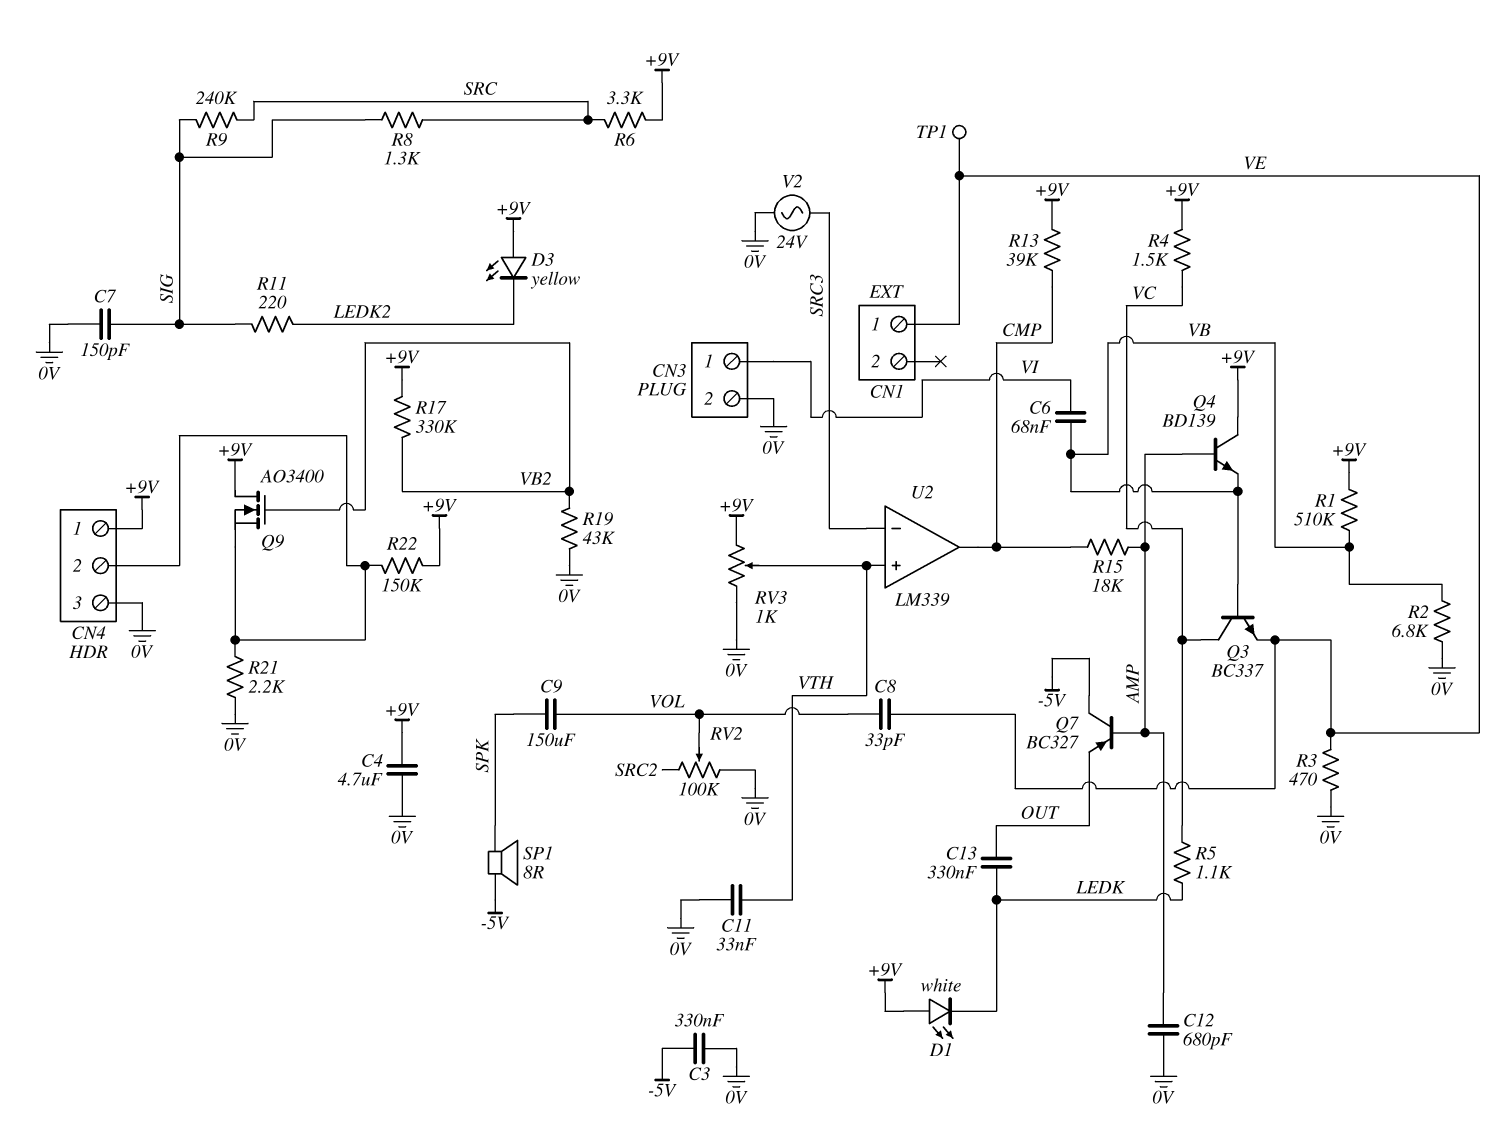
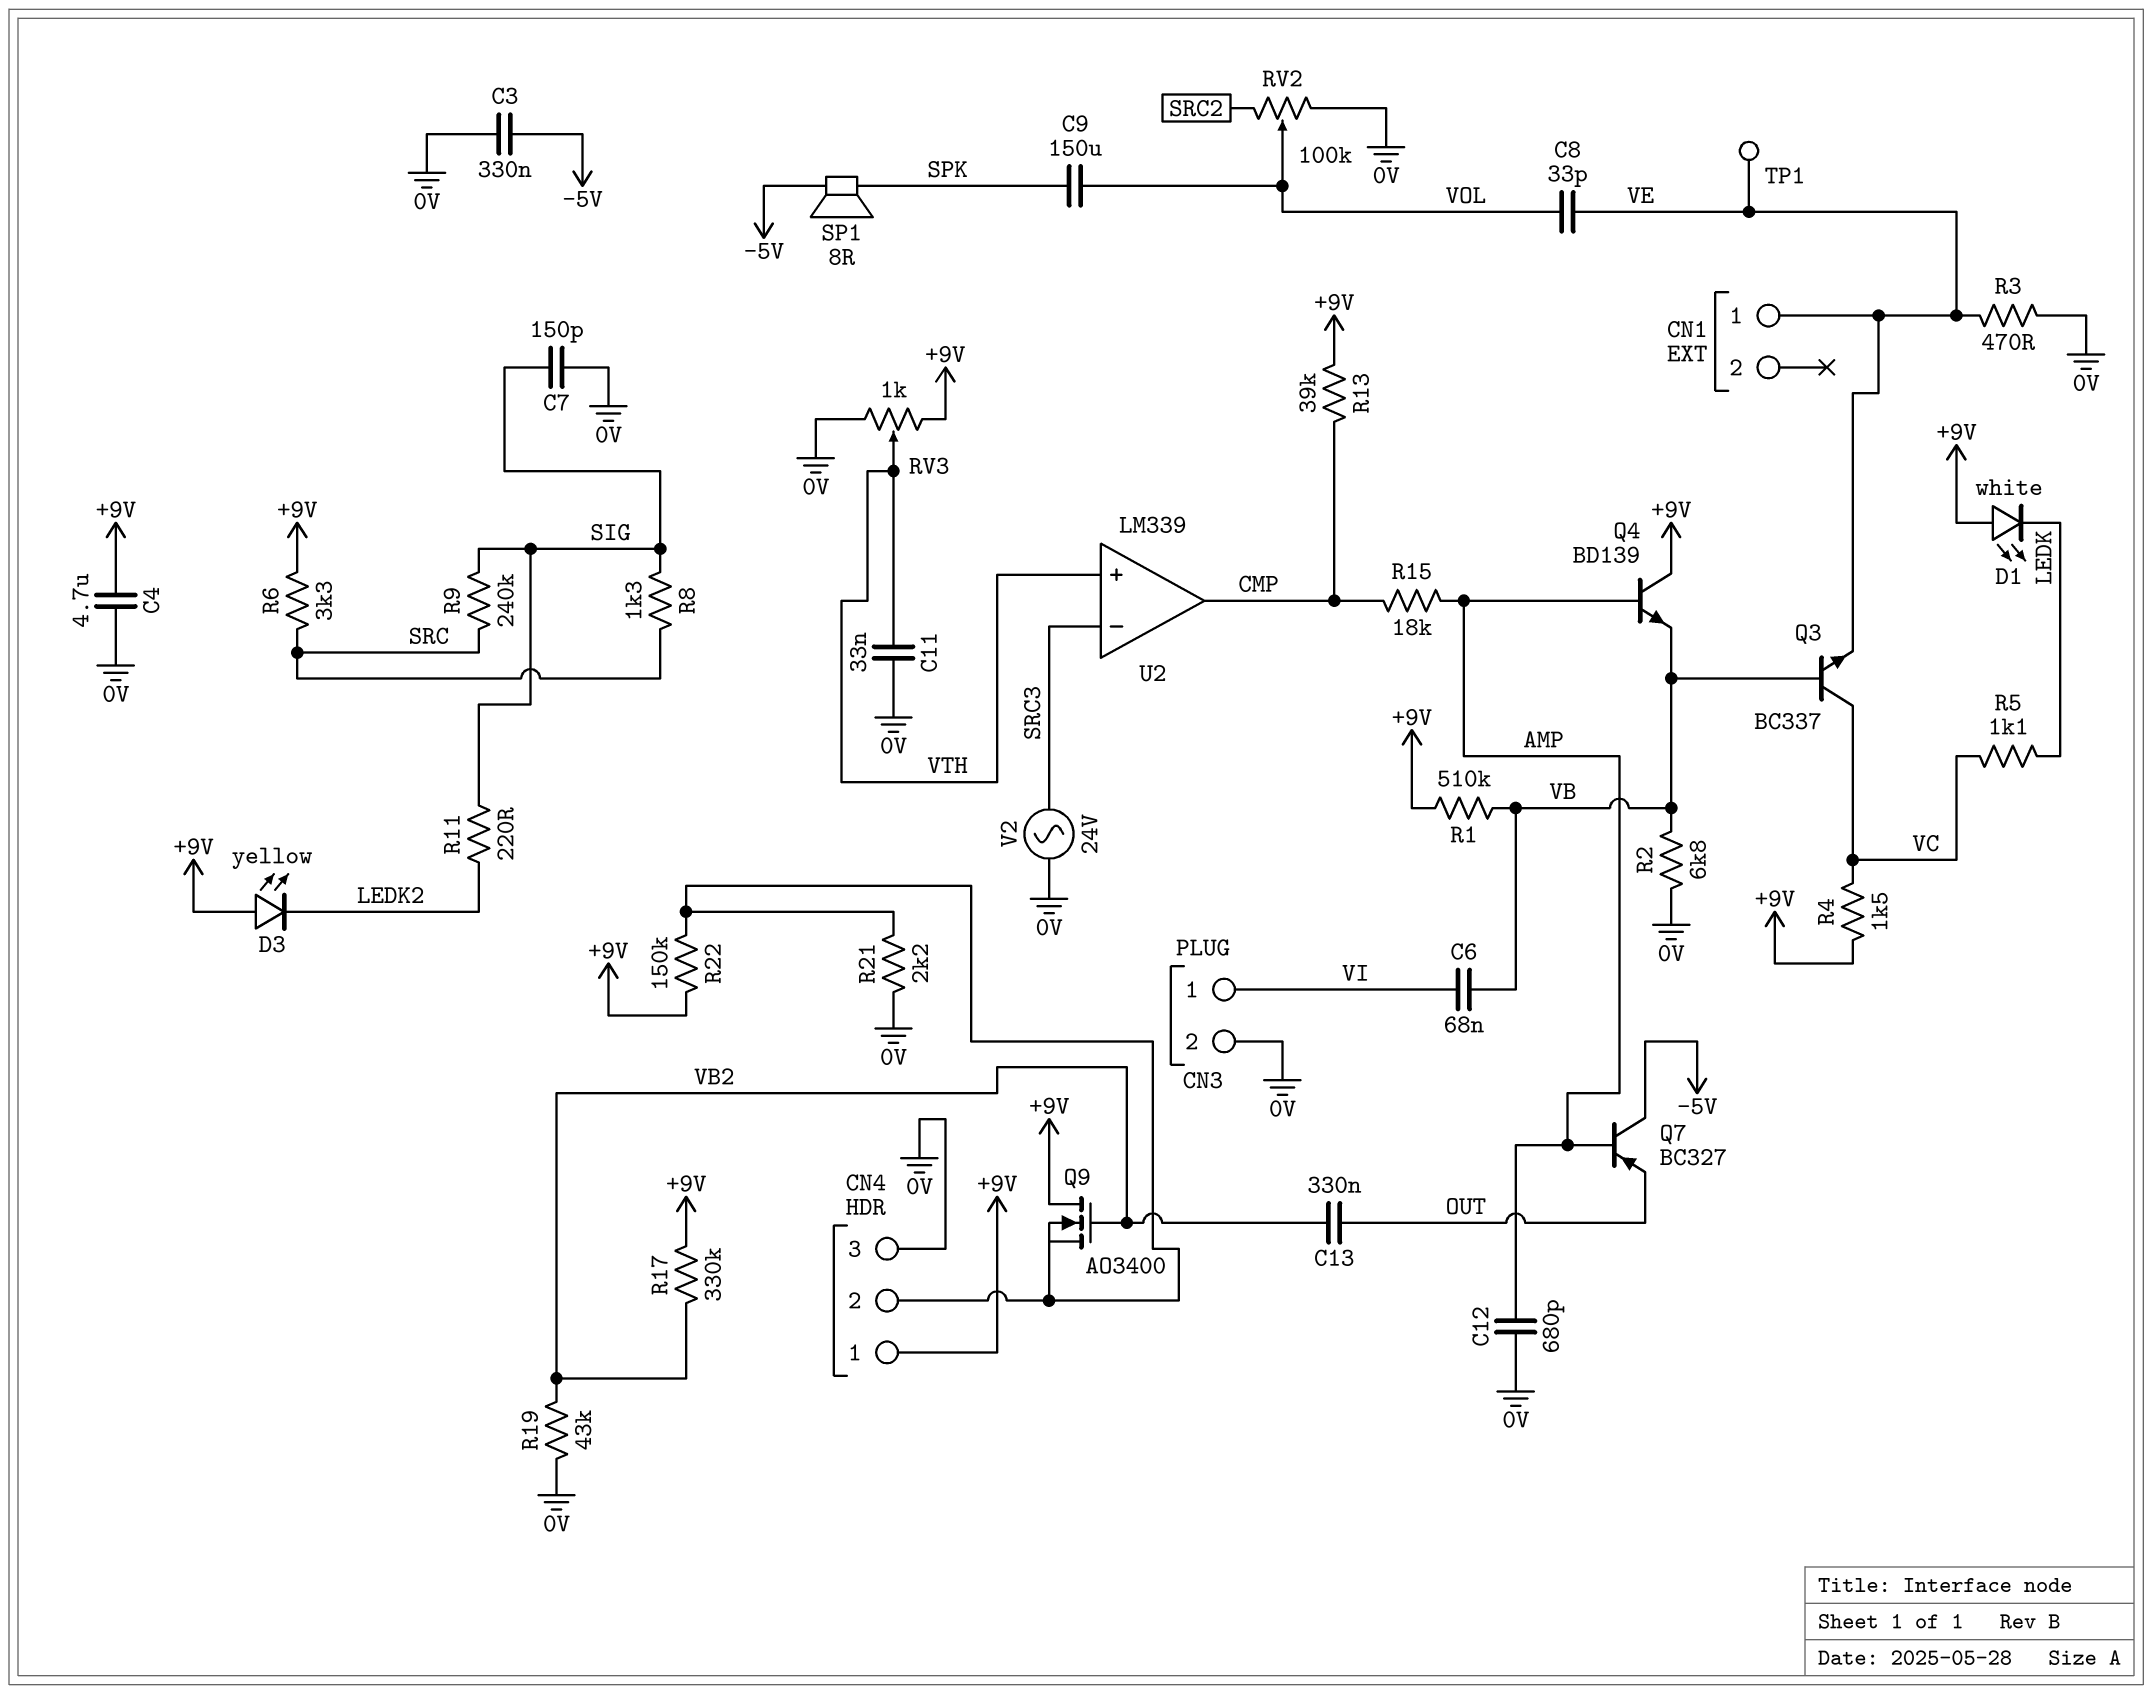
C13: 330nF (LEDK, OUT) -> 330nF (OUT, VB2)

